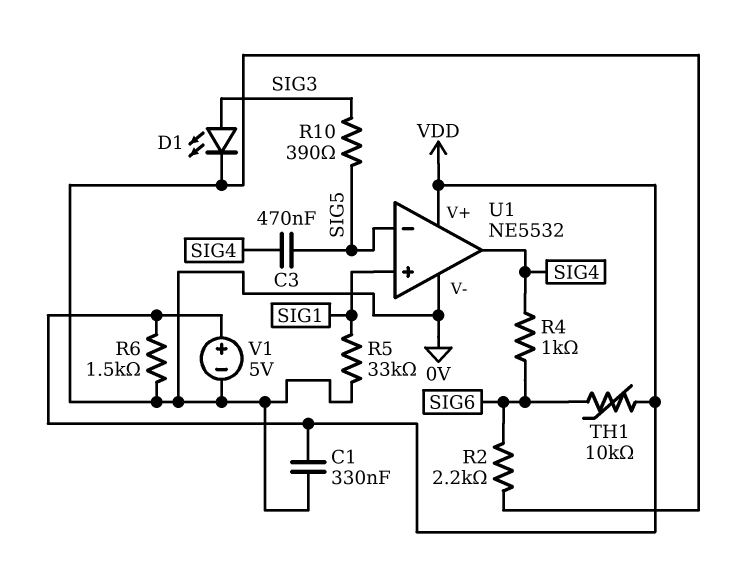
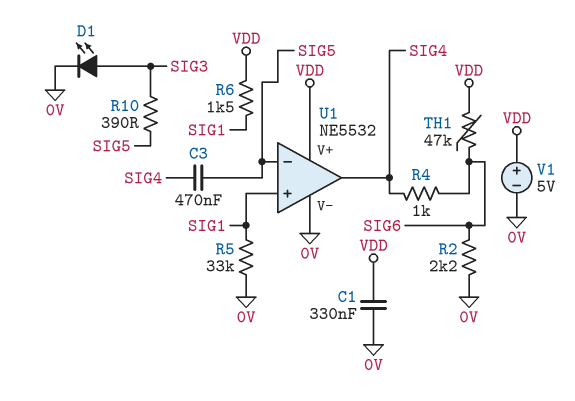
R6: 1.5k (0V, VDD) -> 1.5k (SIG1, VDD)
TH1: 10k (SIG6, VDD) -> 47k (SIG6, VDD)

